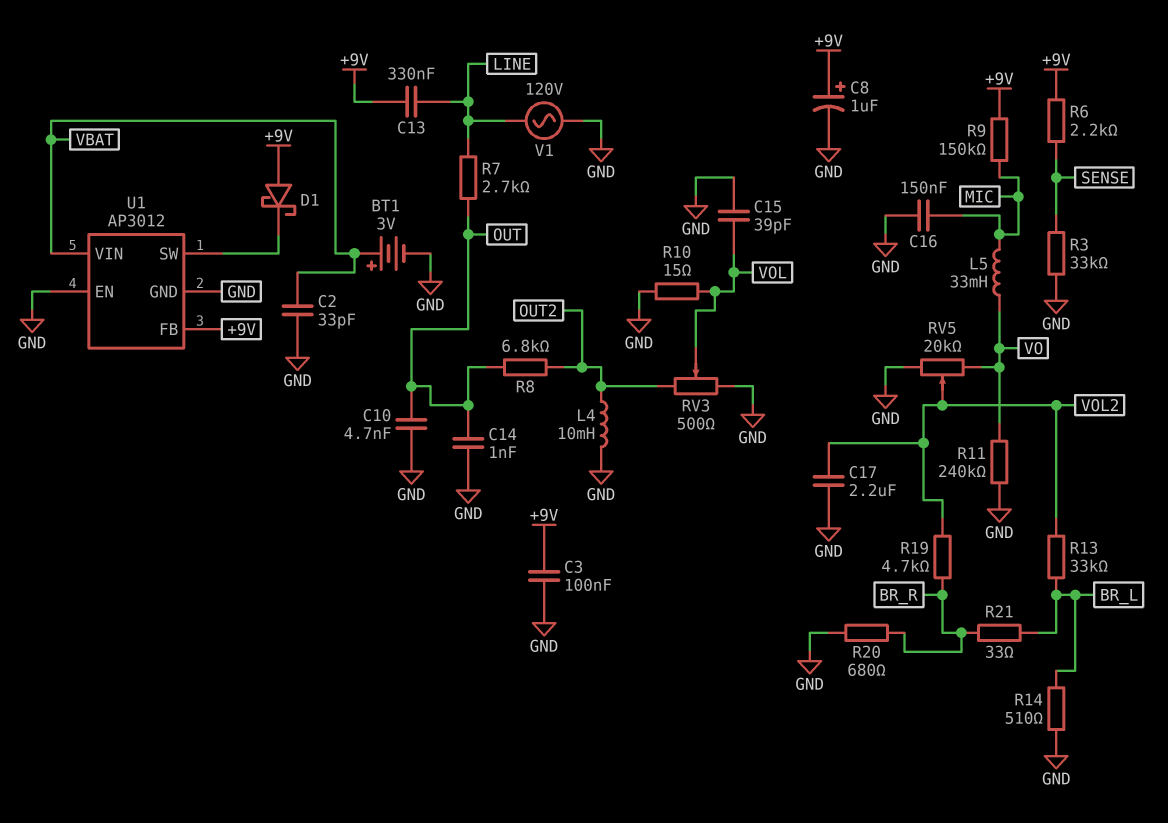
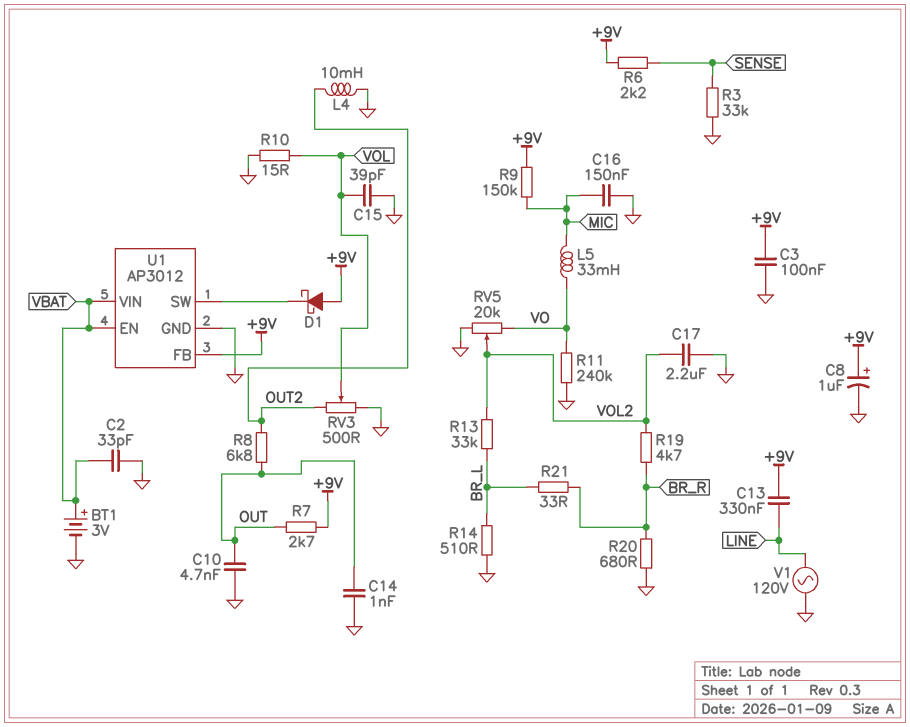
R7: 2.7k (LINE, OUT) -> 2.7k (+9V, OUT)
U1 pin EN: GND -> VBAT

